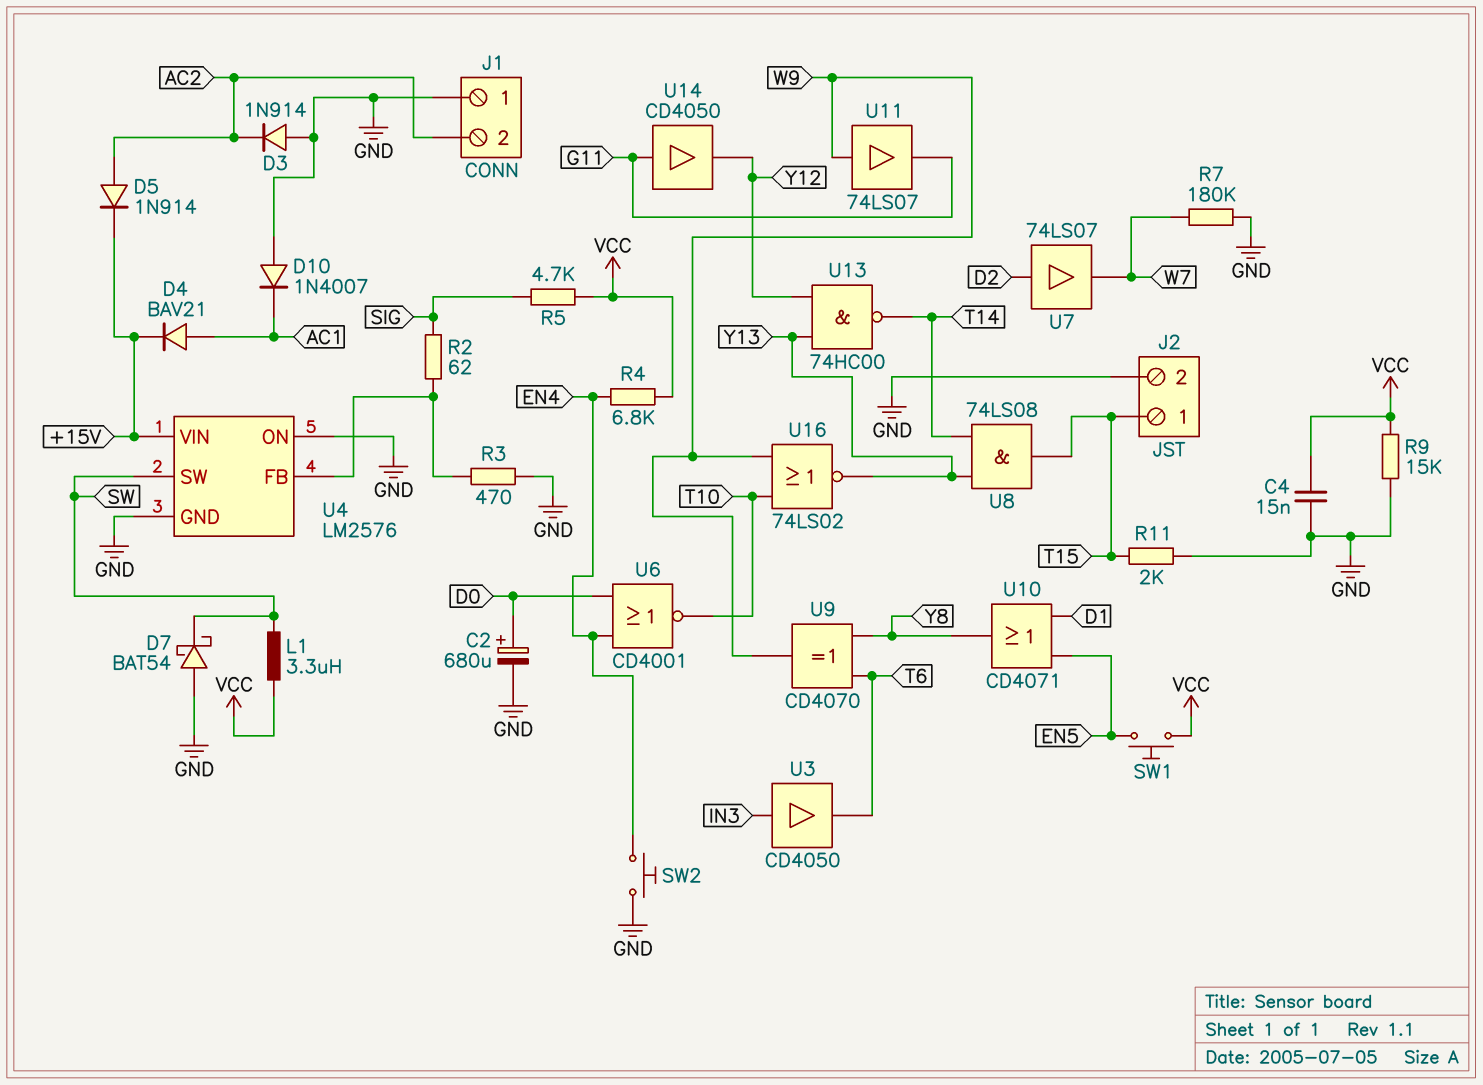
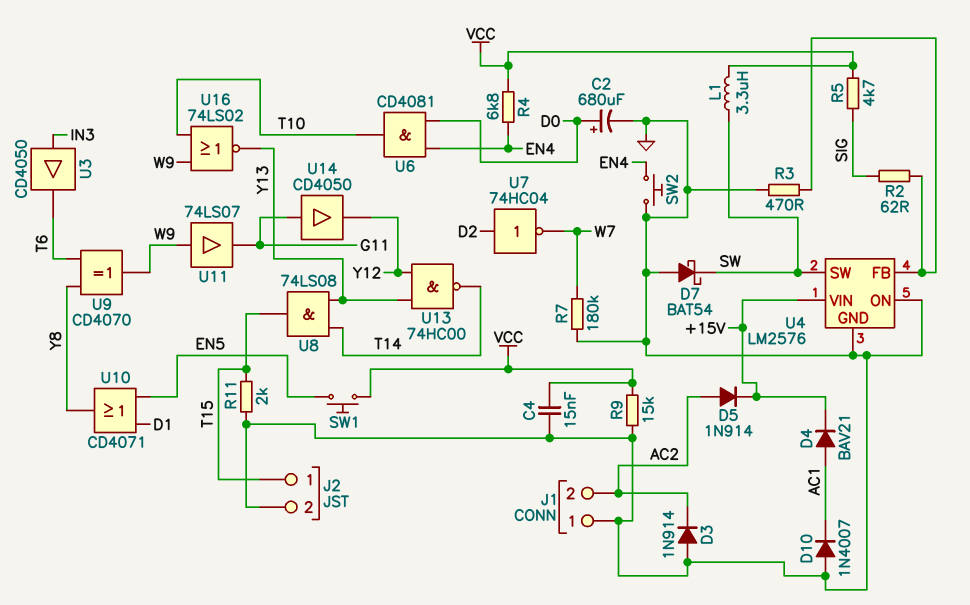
U6: NOR CD4001 (in D0, in EN4, out T10) -> AND CD4081 (in D0, in EN4, out T10)
U7: buffer 74LS07 (in D2, out W7) -> NOT 74HC04 (in D2, out W7)

